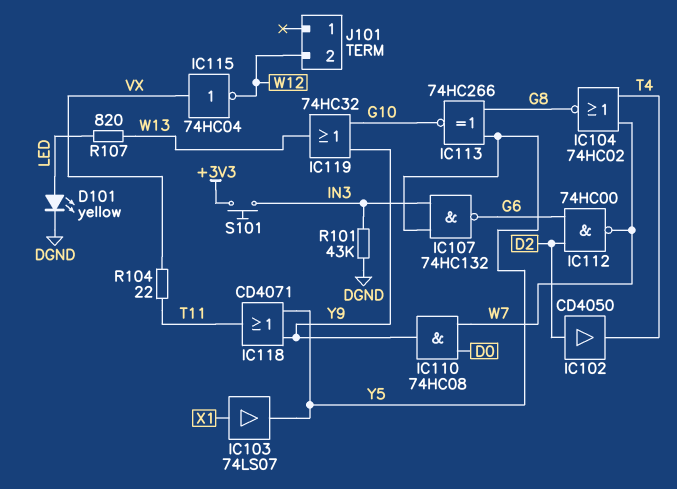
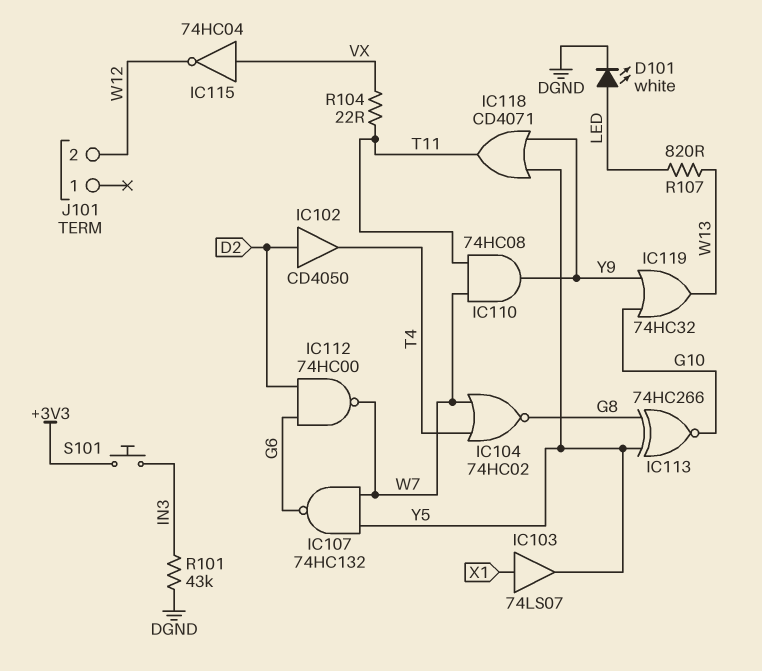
D101: LED yellow (A LED, K DGND) -> LED white (A LED, K DGND)
IC107: NAND 74HC132 (in IN3, in Y5, out G6) -> NAND 74HC132 (in W7, in Y5, out G6)
IC110: AND 74HC08 (in D0, in W7, out Y9) -> AND 74HC08 (in T11, in W7, out Y9)

